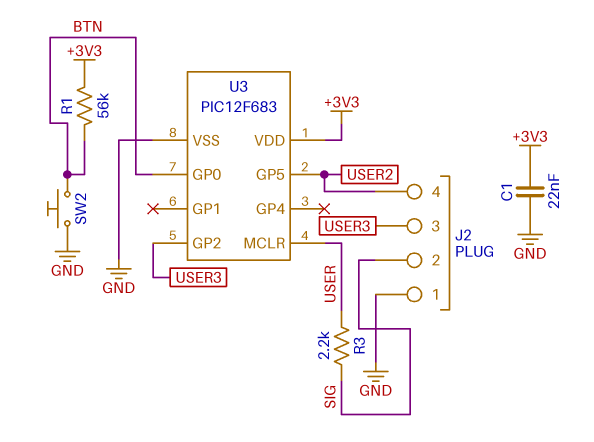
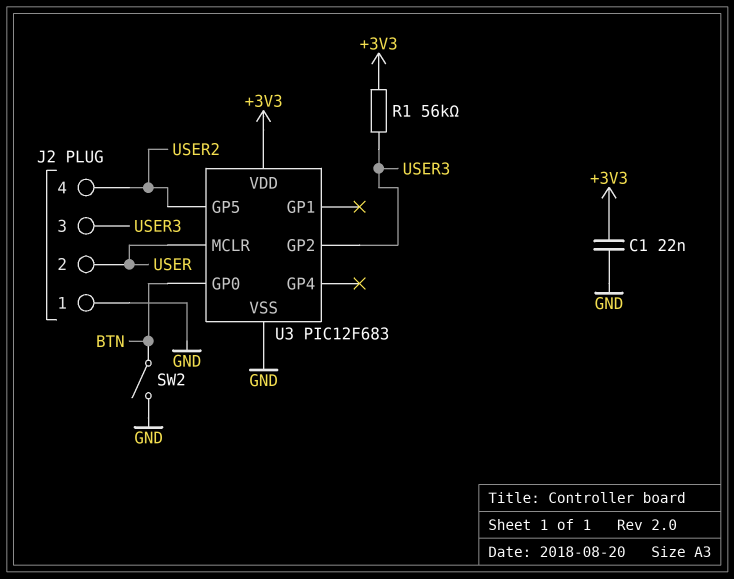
J2 pin 2: SIG -> USER
R1: 56k (+3V3, BTN) -> 56k (+3V3, USER3)
R3: 2.2k (SIG, USER) -> none
SW2: button (BTN, GND) -> switch (BTN, GND)

